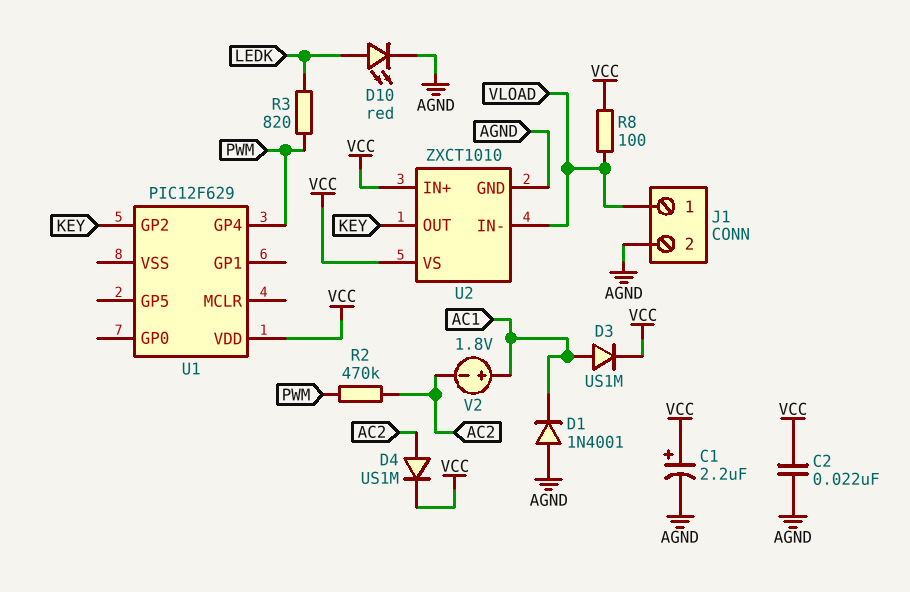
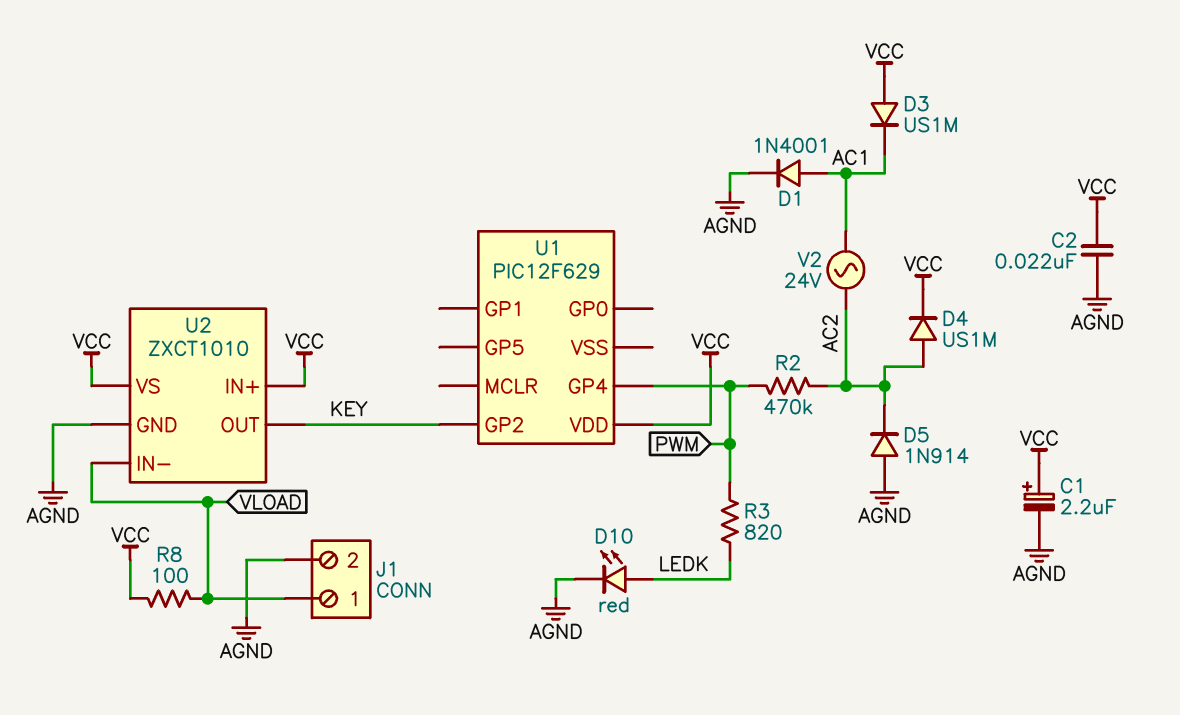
D1: diode 1N4001 (A AGND, K AC1) -> diode 1N4001 (A AC1, K AGND)
D3: diode US1M (A AC1, K VCC) -> diode US1M (A VCC, K AC1)
D5: none -> diode 1N914 (A AGND, K AC2)
V2: 1.8V (plus AC1, minus AC2) -> AC 24V (AC1, AC2)

